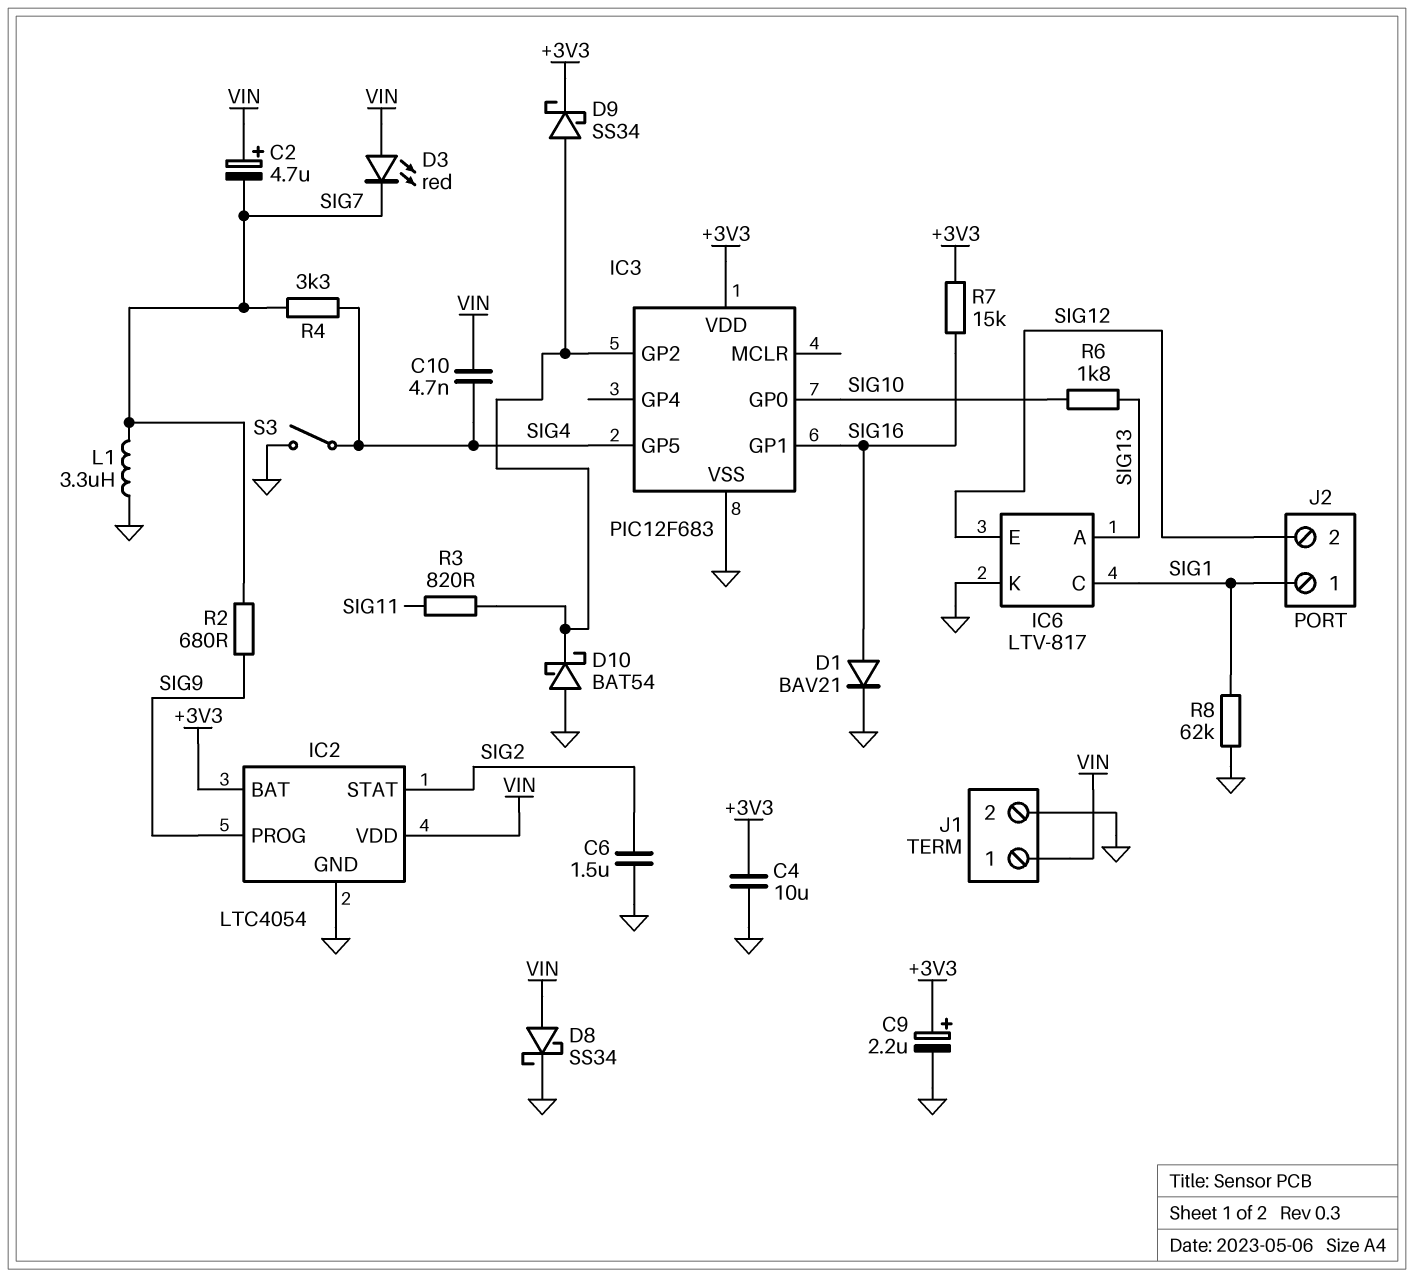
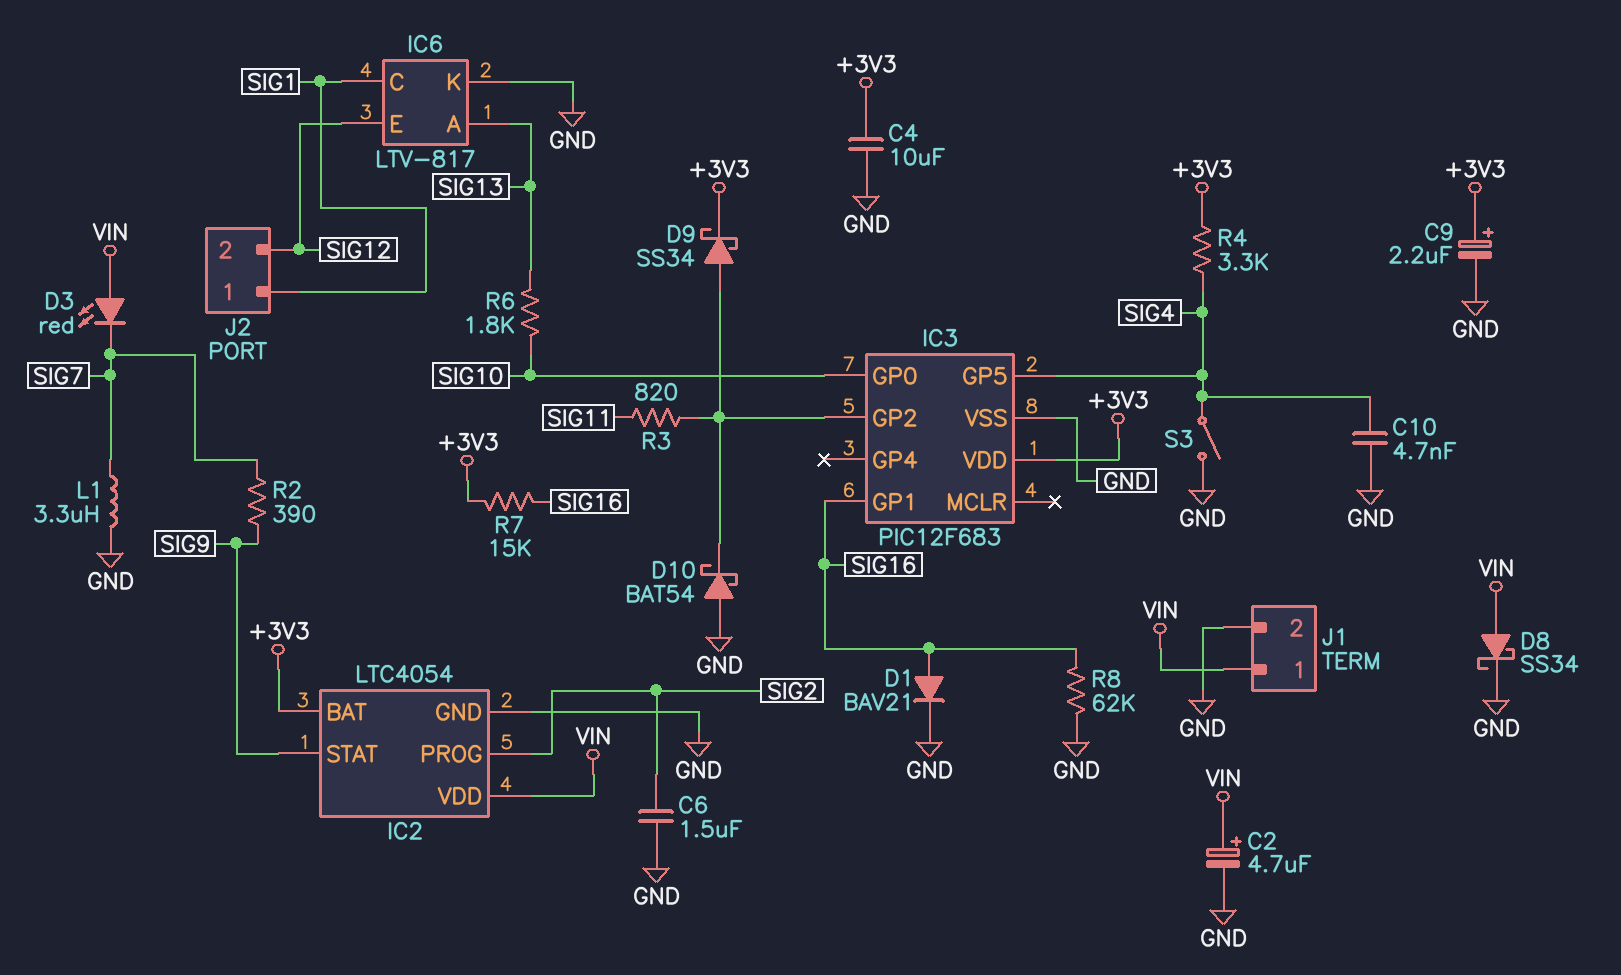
C2: 4.7uF (plus VIN, minus SIG7) -> 4.7uF (plus VIN, minus GND)
C10: 4.7nF (SIG4, VIN) -> 4.7nF (GND, SIG4)
IC2 pin PROG: SIG9 -> SIG2
IC2 pin STAT: SIG2 -> SIG9
R2: 680 (SIG7, SIG9) -> 390 (SIG7, SIG9)
R4: 3.3k (SIG4, SIG7) -> 3.3k (+3V3, SIG4)
R8: 62k (GND, SIG1) -> 62k (GND, SIG16)

